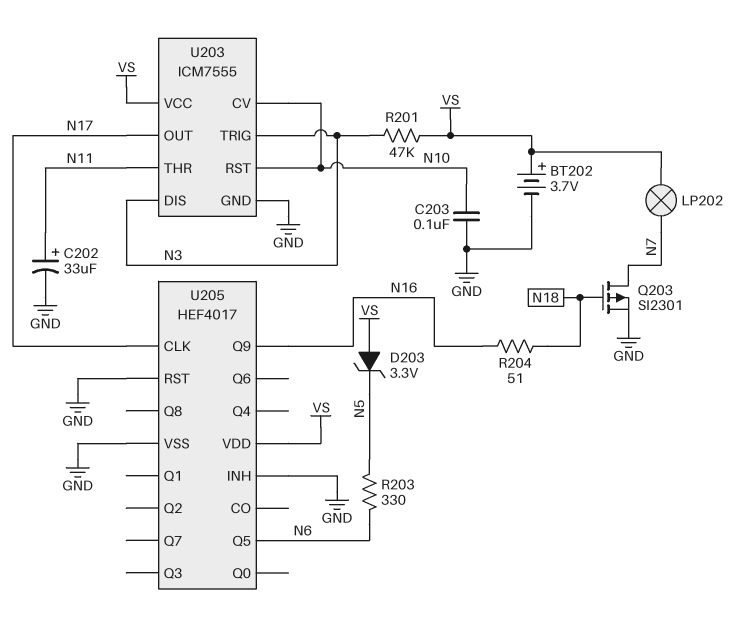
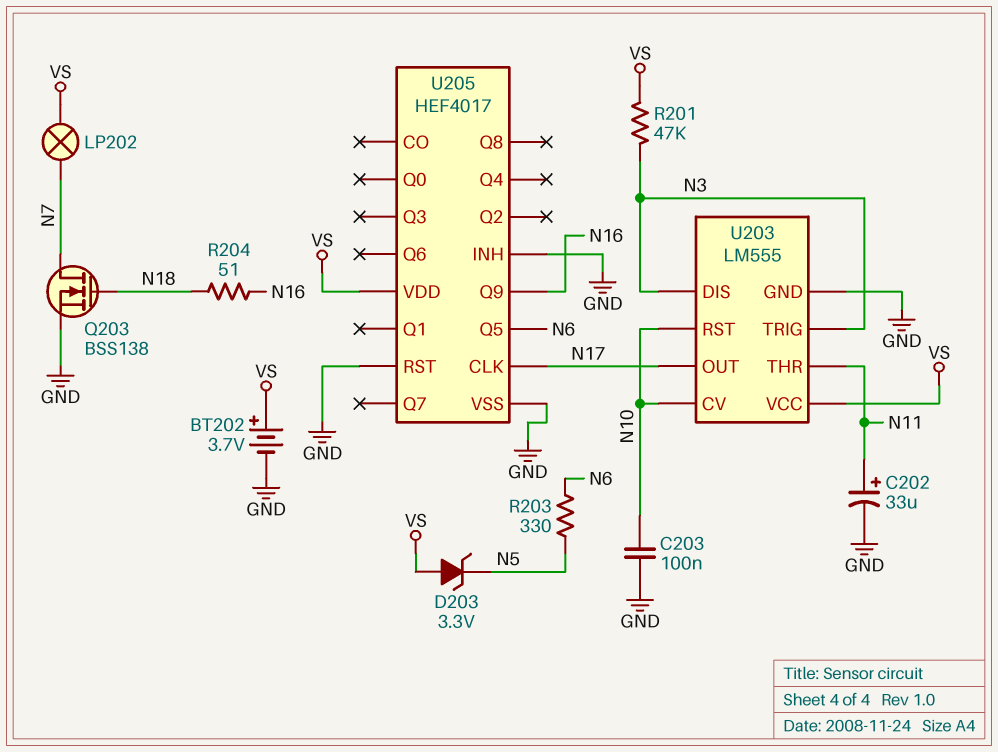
Q203: PMOS SI2301 (G N18, D N7, S GND) -> NMOS BSS138 (G N18, D N7, S GND)
U203: ICM7555 -> LM555

